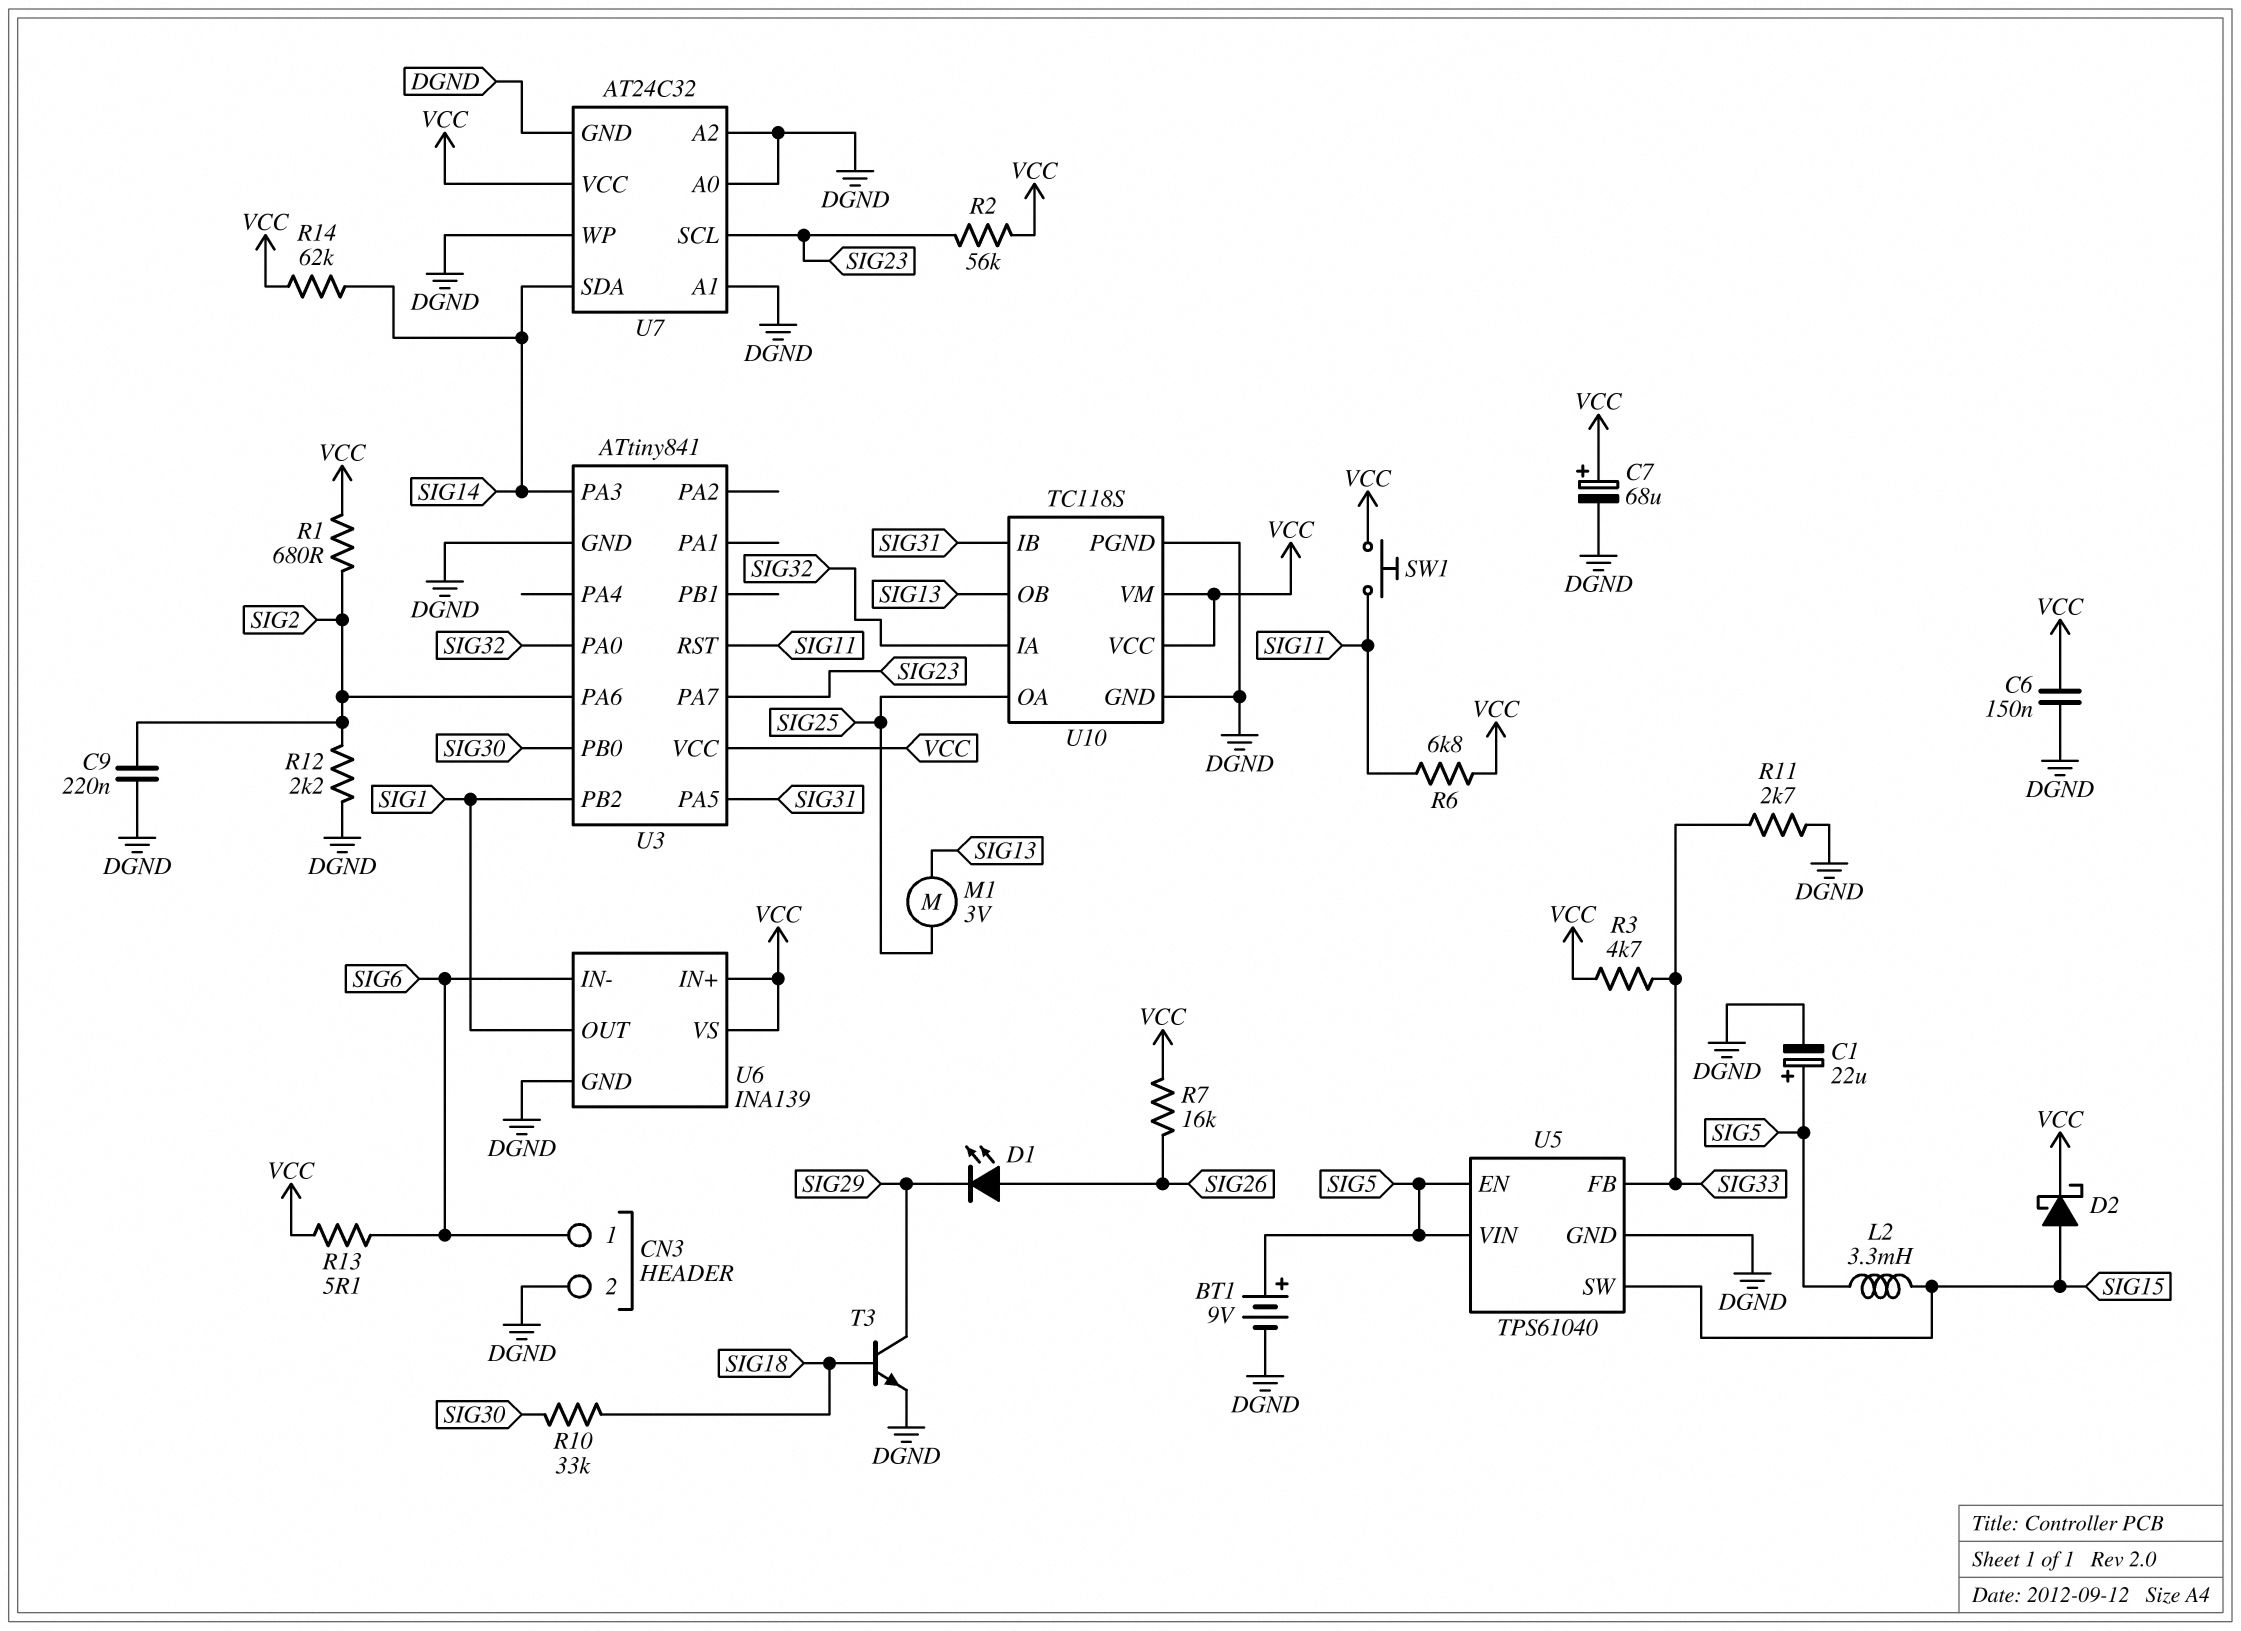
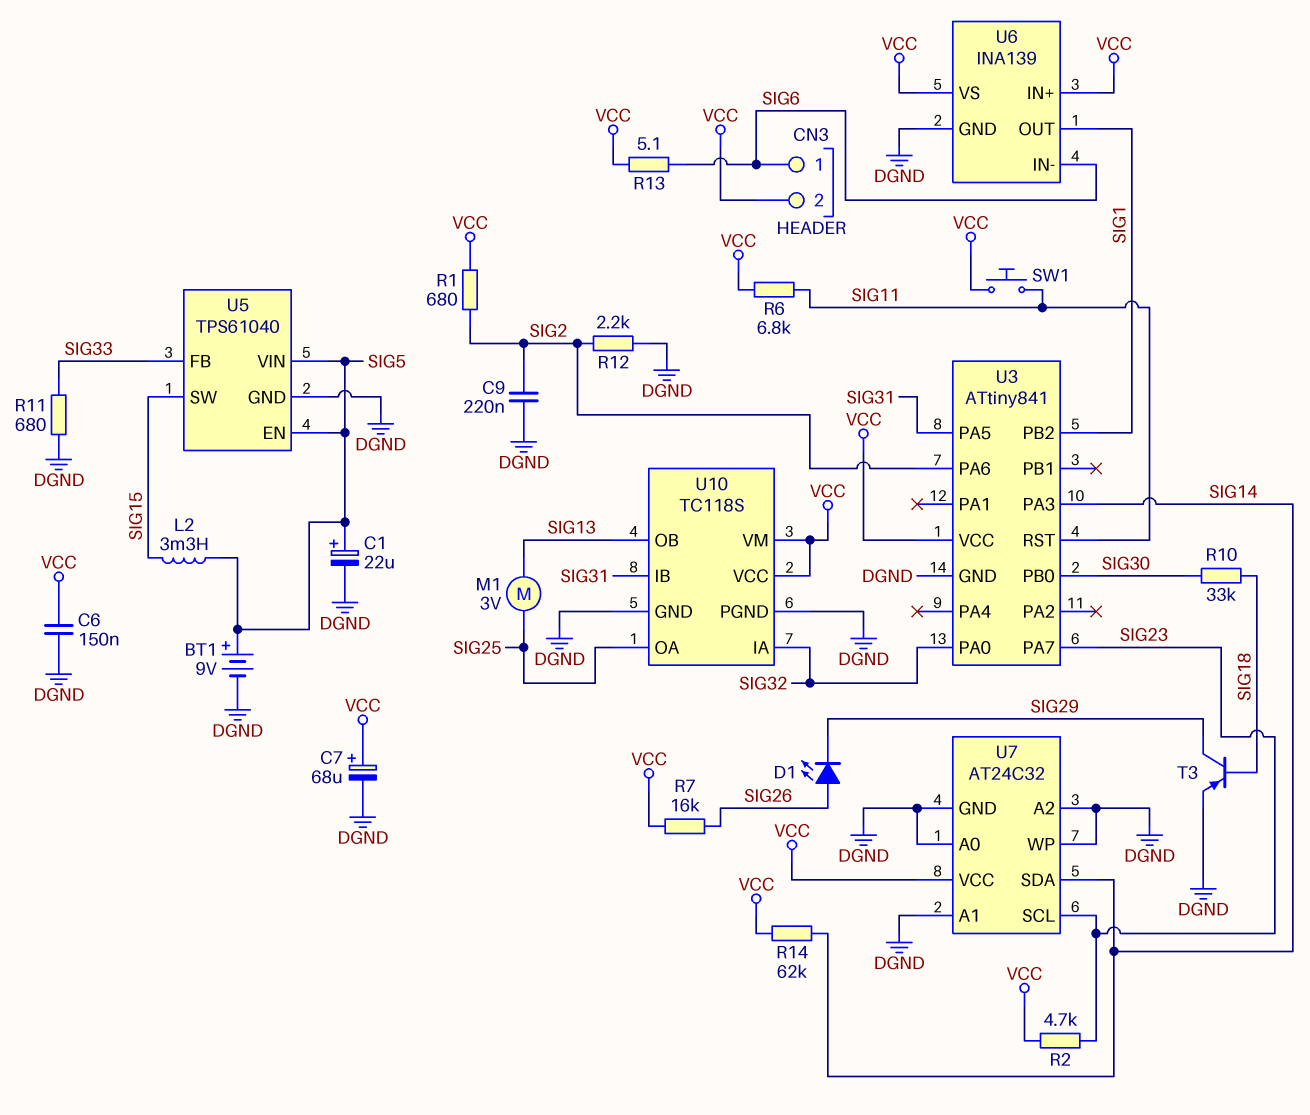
CN3 pin 2: DGND -> VCC
D2: schottky (A SIG15, K VCC) -> none
R2: 56k (SIG23, VCC) -> 4.7k (SIG23, VCC)
R3: 4.7k (SIG33, VCC) -> none
R11: 2.7k (DGND, SIG33) -> 680 (DGND, SIG33)
T3: NPN (B SIG18, C SIG29, E DGND) -> PNP (B SIG18, C SIG29, E DGND)

